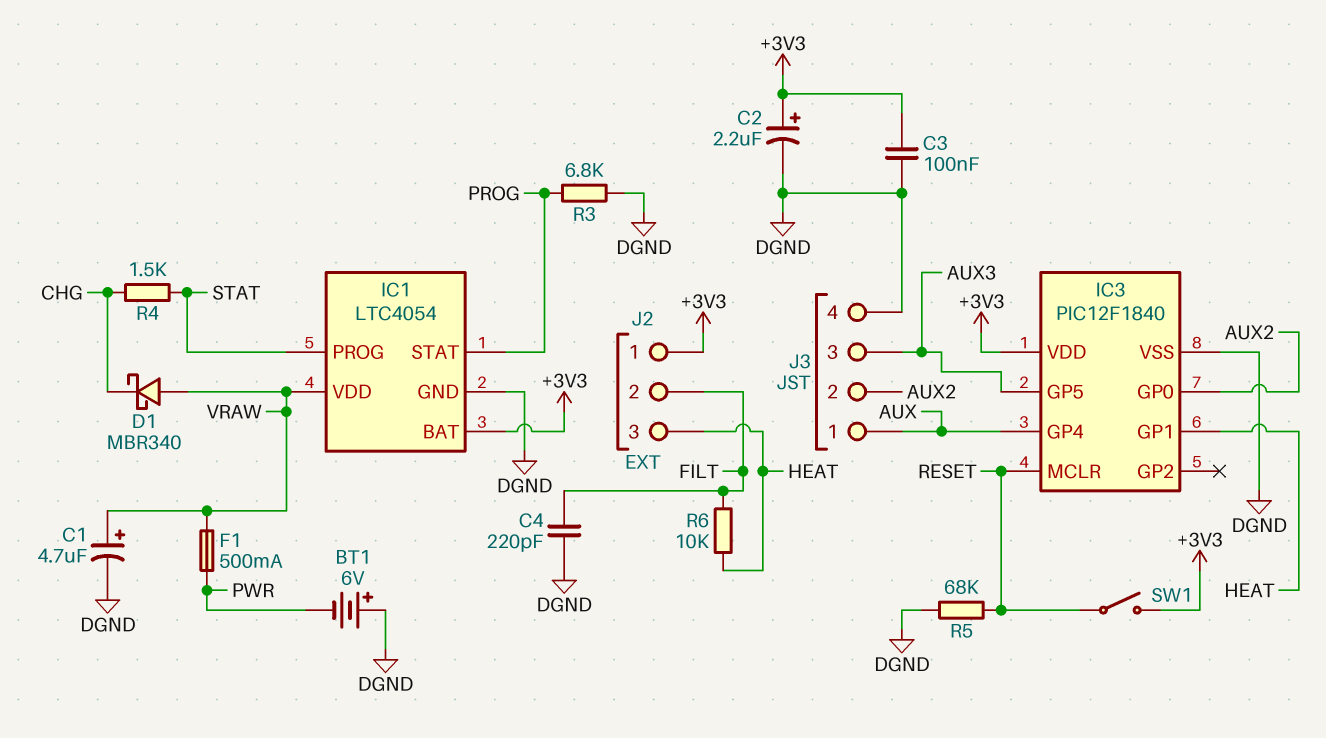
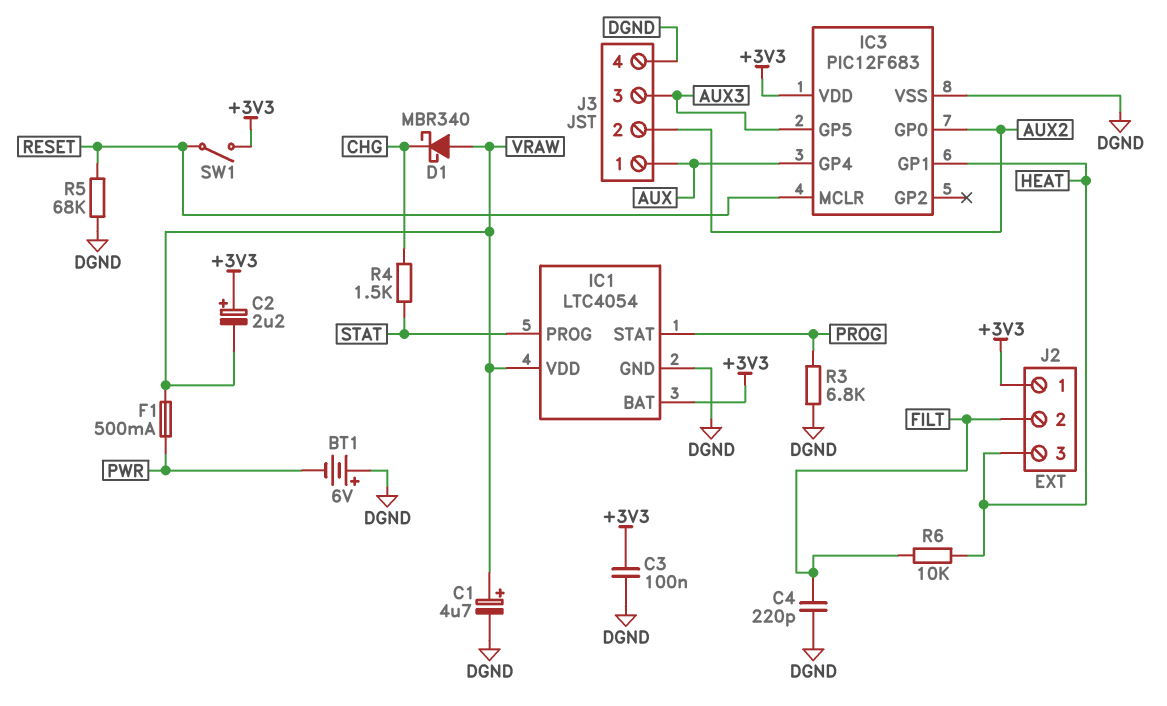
C2: 2.2uF (plus +3V3, minus DGND) -> 2.2uF (plus +3V3, minus VRAW)
IC3: PIC12F1840 -> PIC12F683

